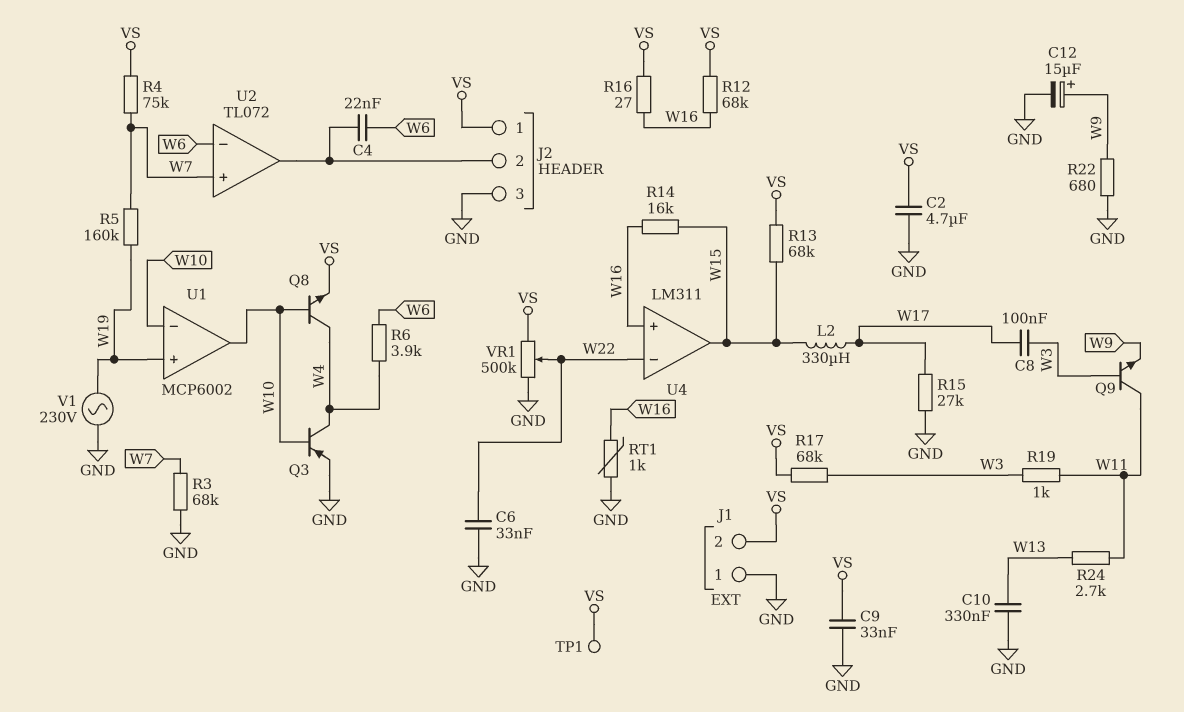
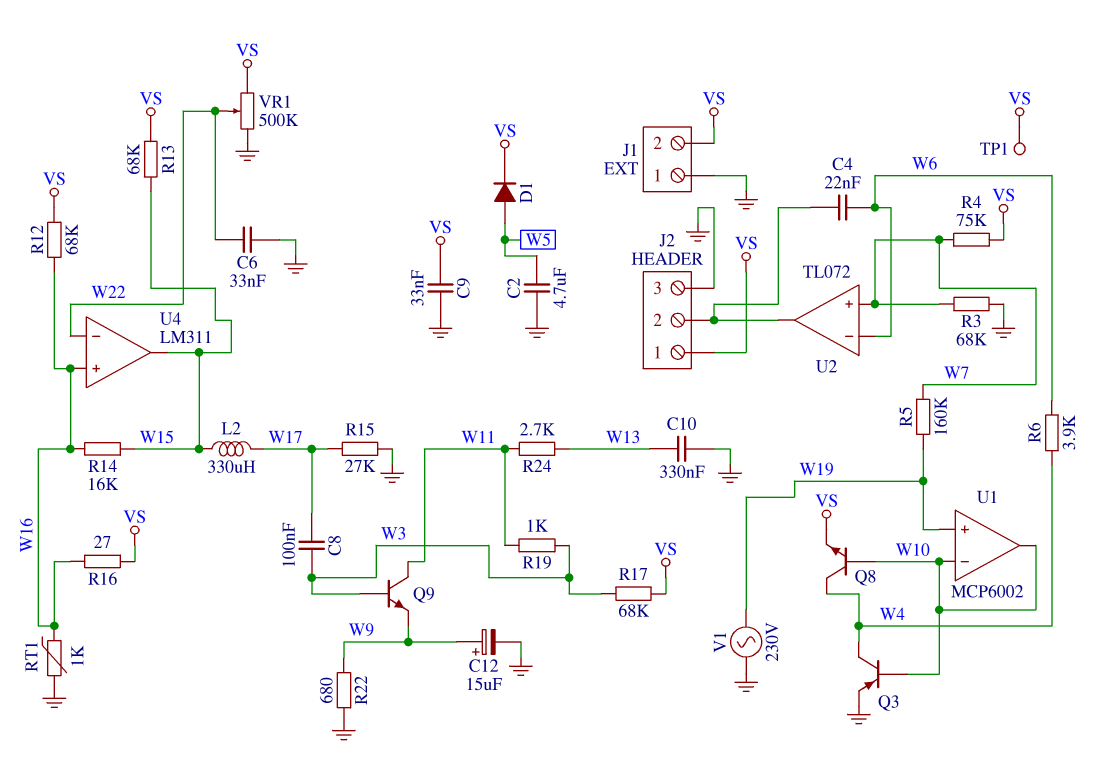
C2: 4.7uF (GND, VS) -> 4.7uF (GND, W5)
D1: none -> diode (A W5, K VS)

